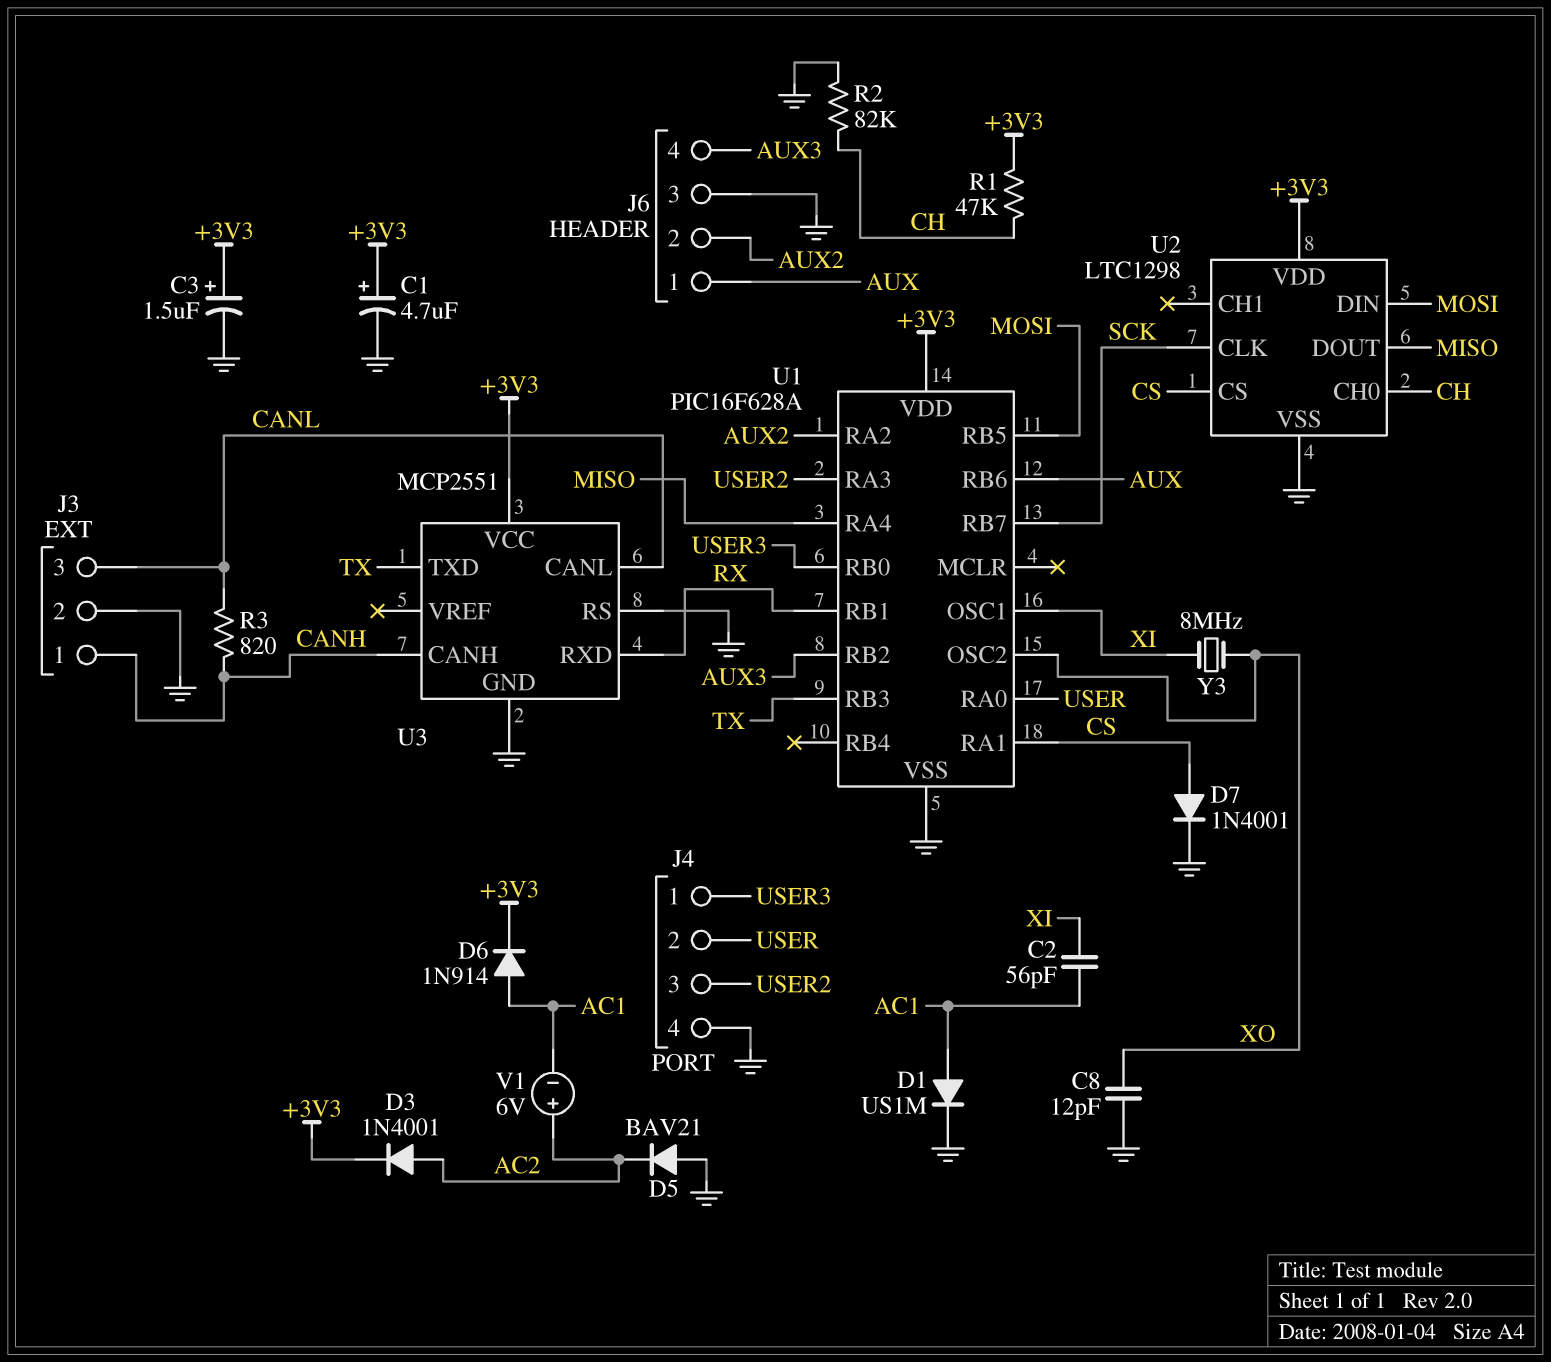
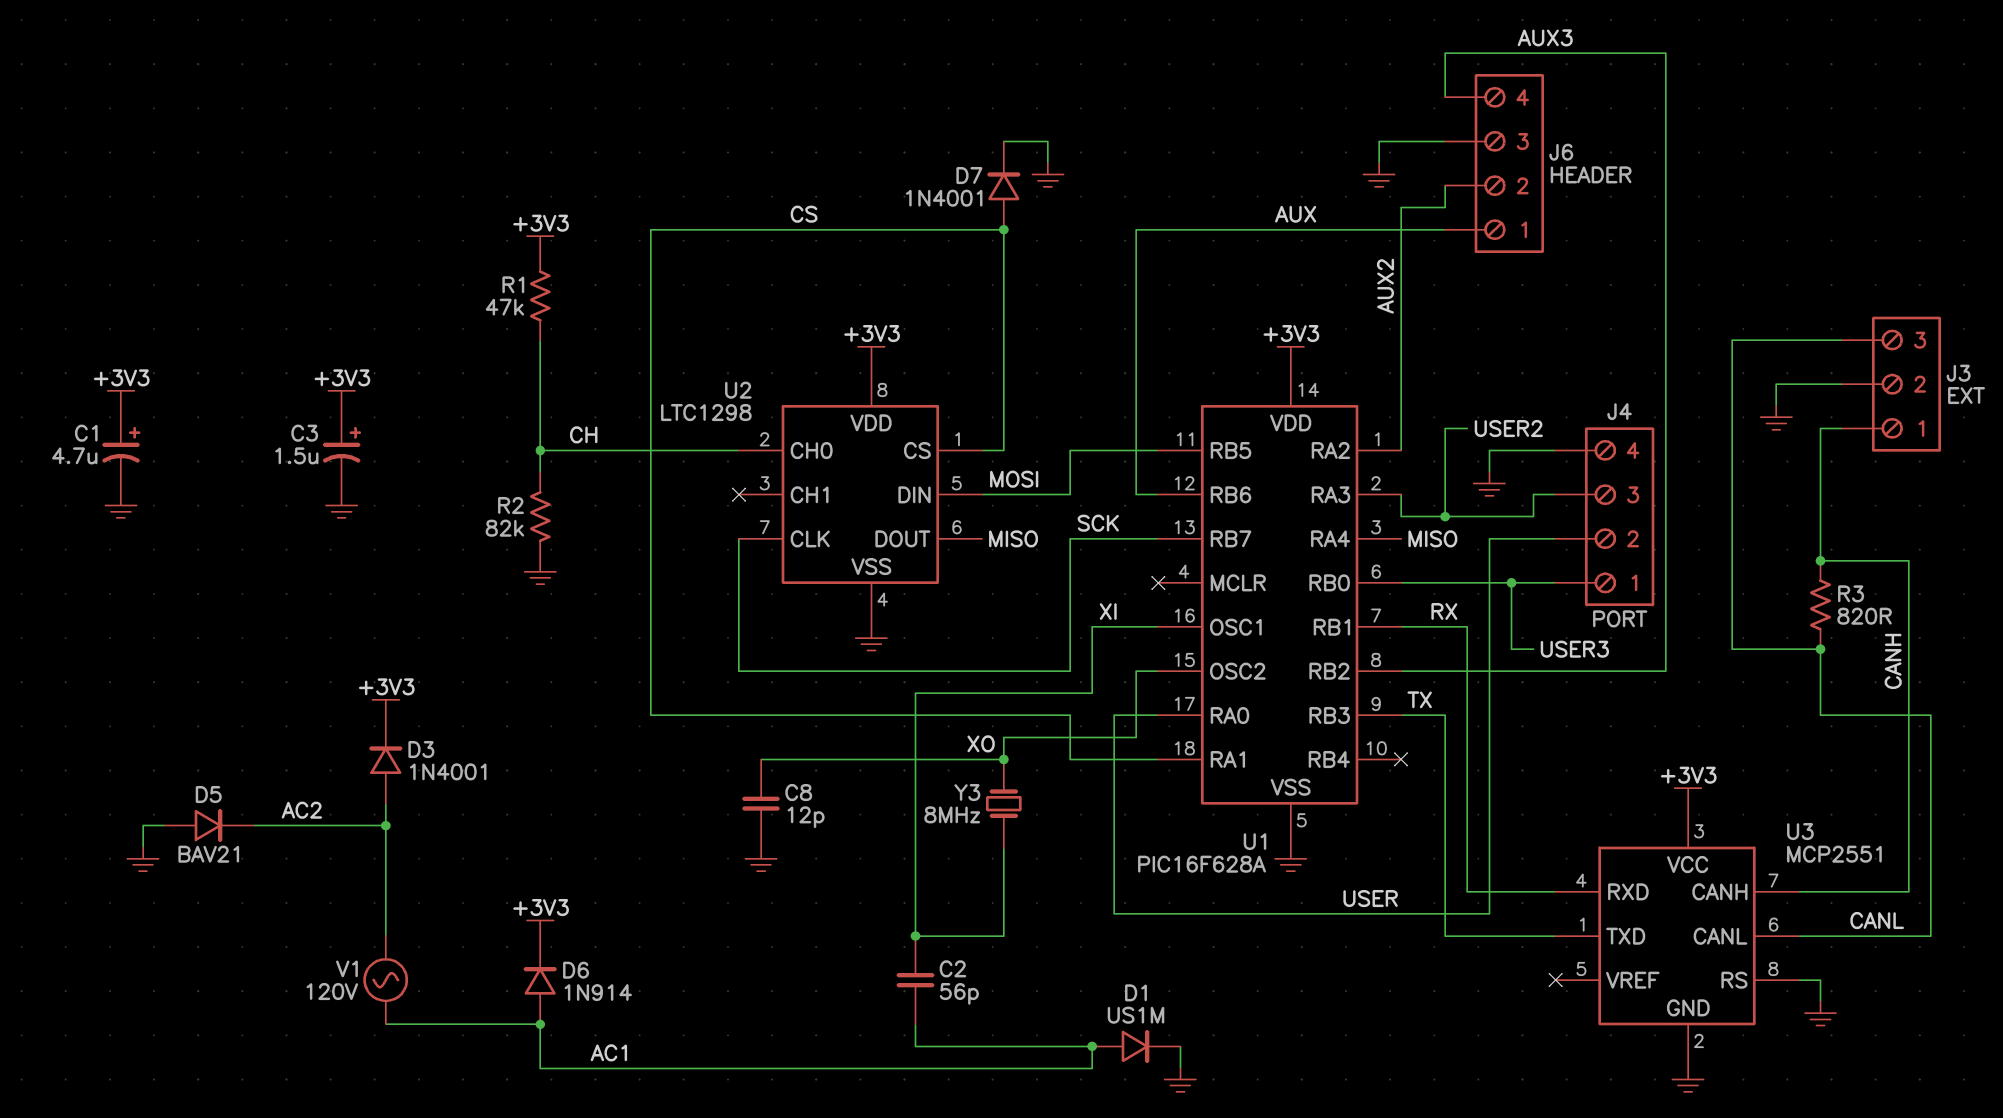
V1: 6V (plus AC2, minus AC1) -> AC 120V (AC1, AC2)

